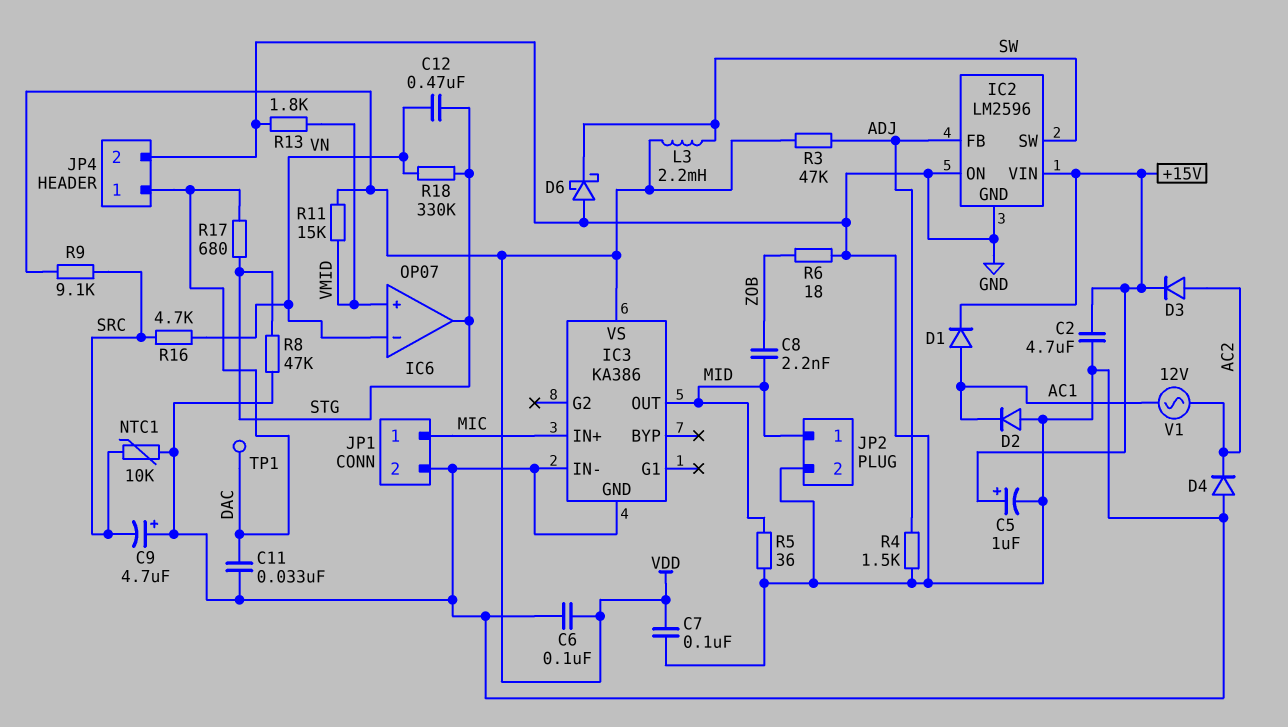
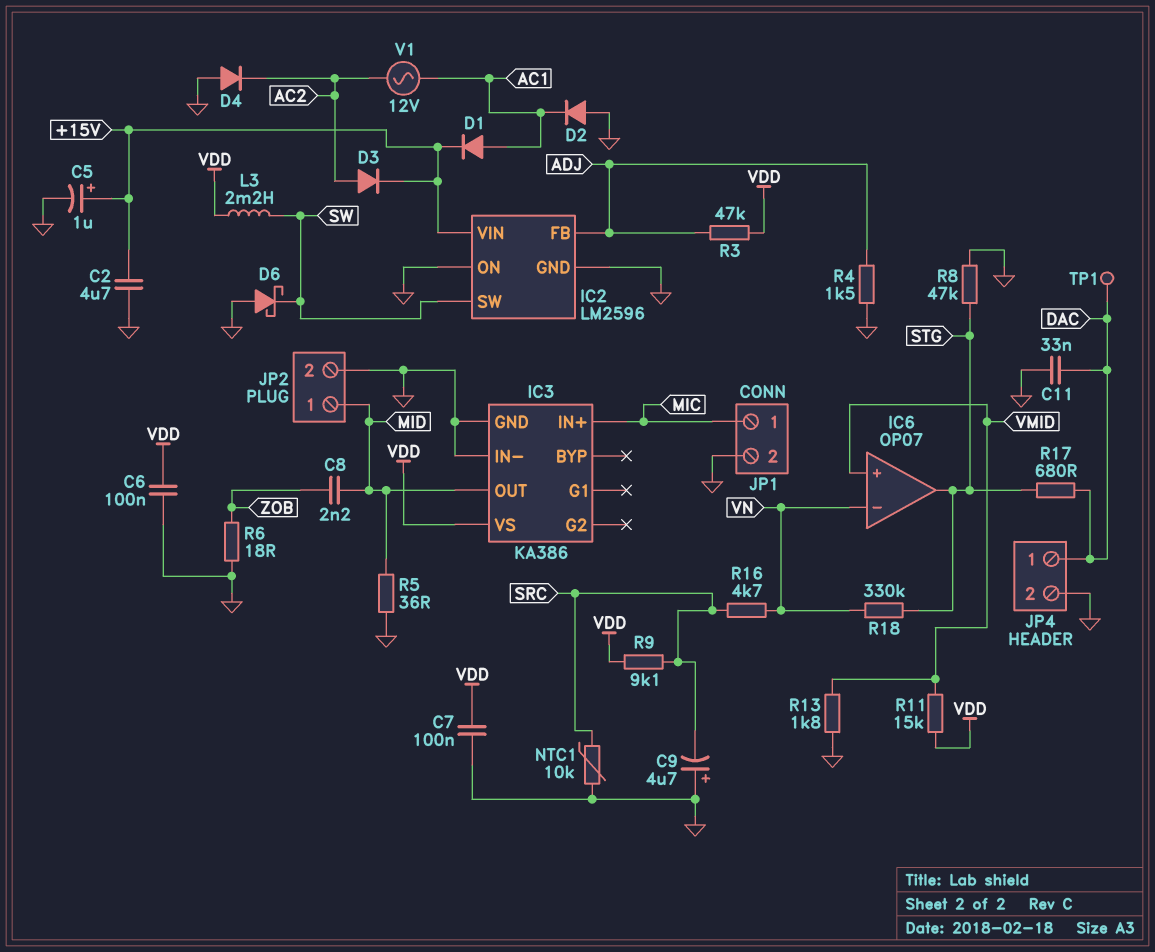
C12: 470nF (STG, VN) -> none

